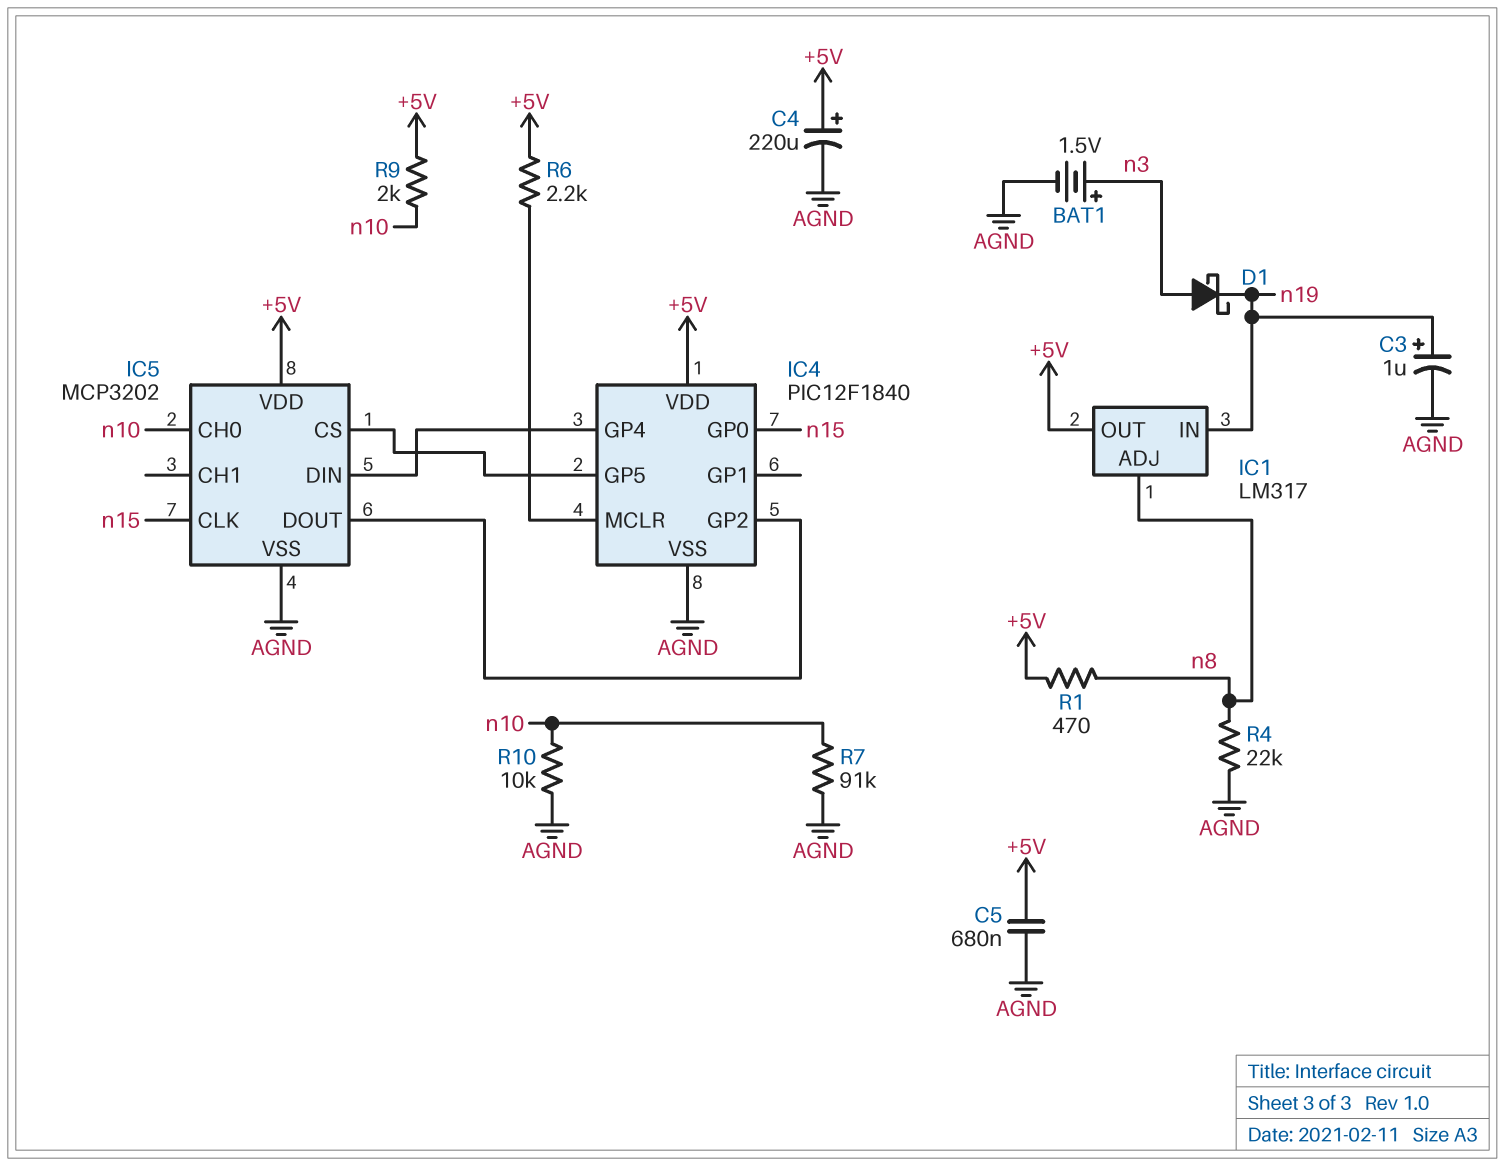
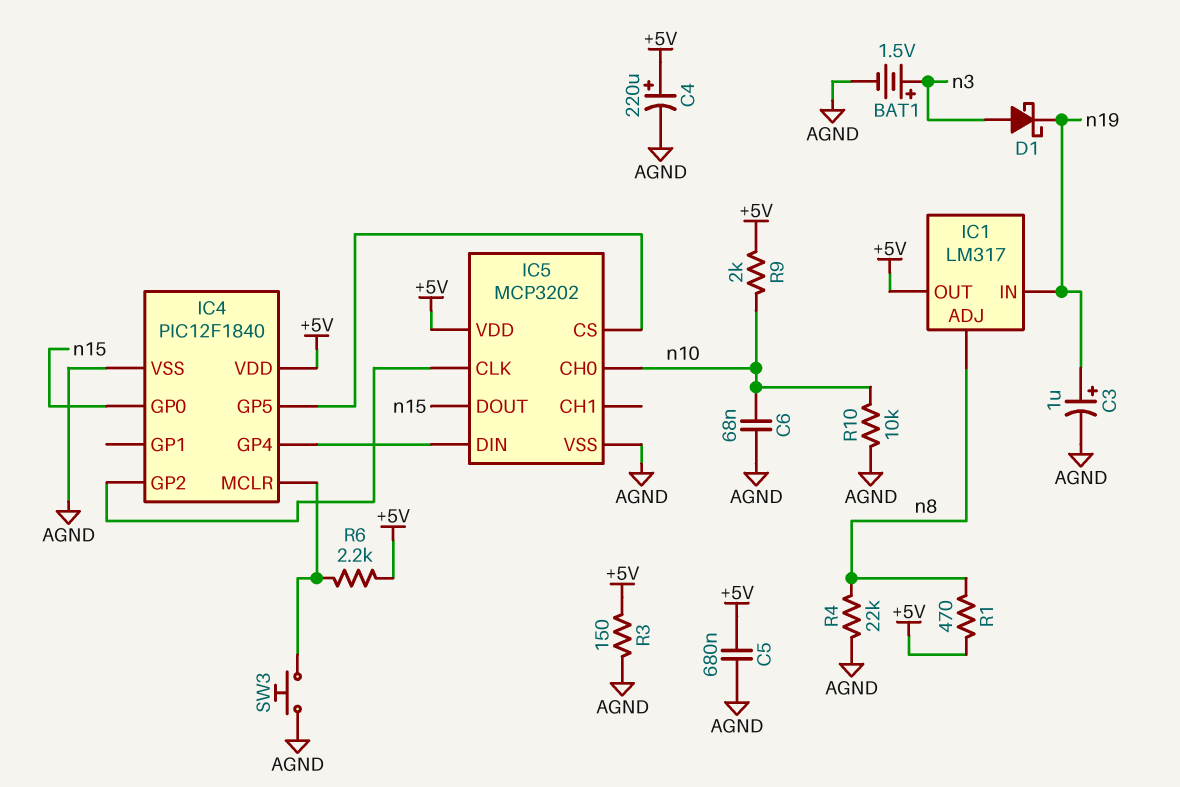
C6: none -> 68nF (AGND, n10)
IC5 pin CLK: n15 -> IC4/GP2
IC5 pin DOUT: IC4/GP2 -> n15
R3: none -> 150 (+5V, AGND)
R7: 91k (AGND, n10) -> none
SW3: none -> button (AGND, IC4/MCLR)

